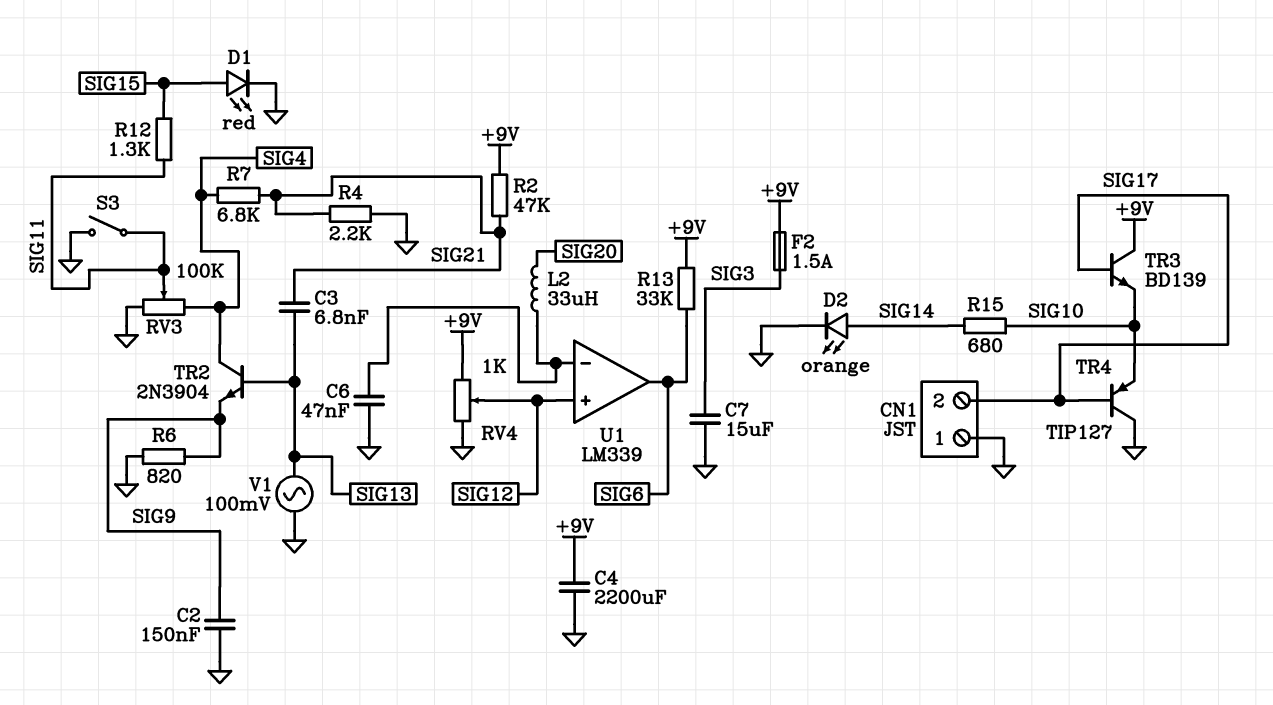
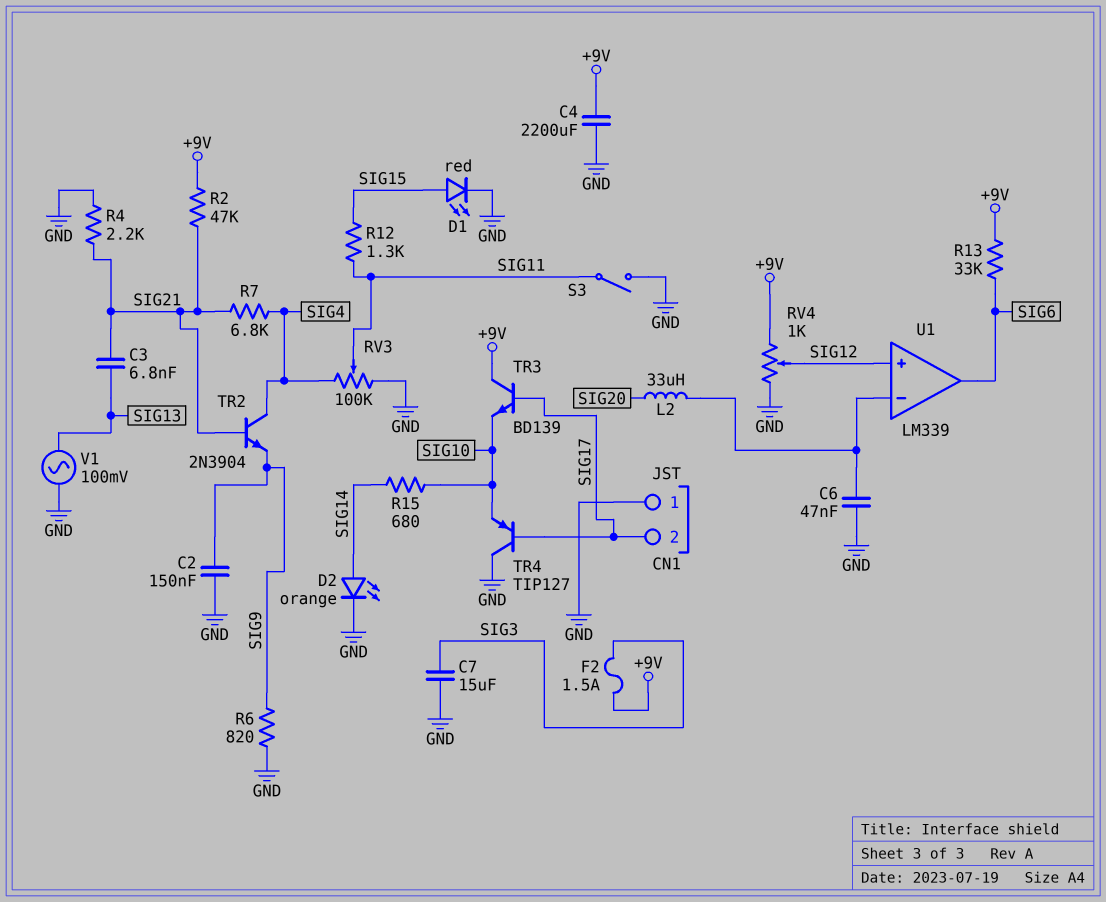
TR2: NPN 2N3904 (B SIG13, C SIG4, E SIG9) -> NPN 2N3904 (B SIG21, C SIG4, E SIG9)

